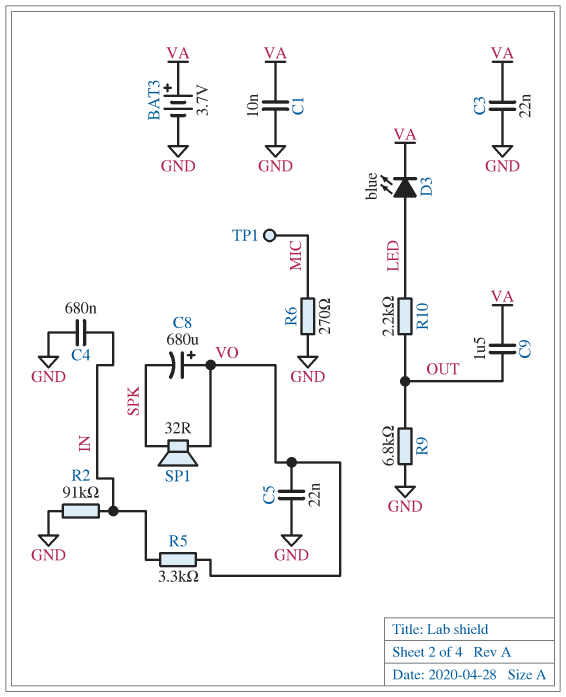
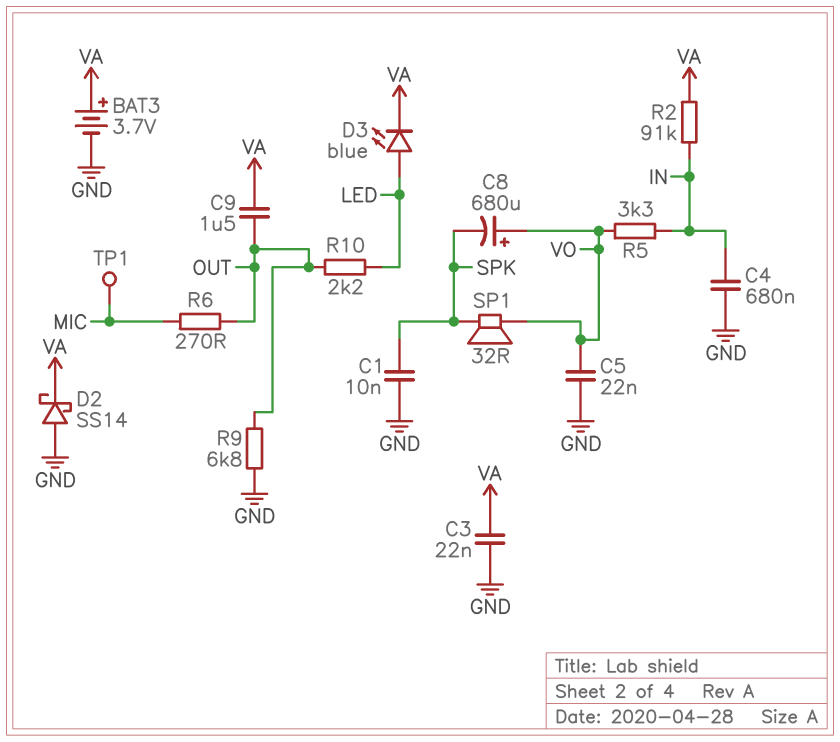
C1: 10nF (GND, VA) -> 10nF (GND, SPK)
D2: none -> schottky SS14 (A GND, K VA)
R2: 91k (GND, IN) -> 91k (IN, VA)
R6: 270 (GND, MIC) -> 270 (MIC, OUT)

